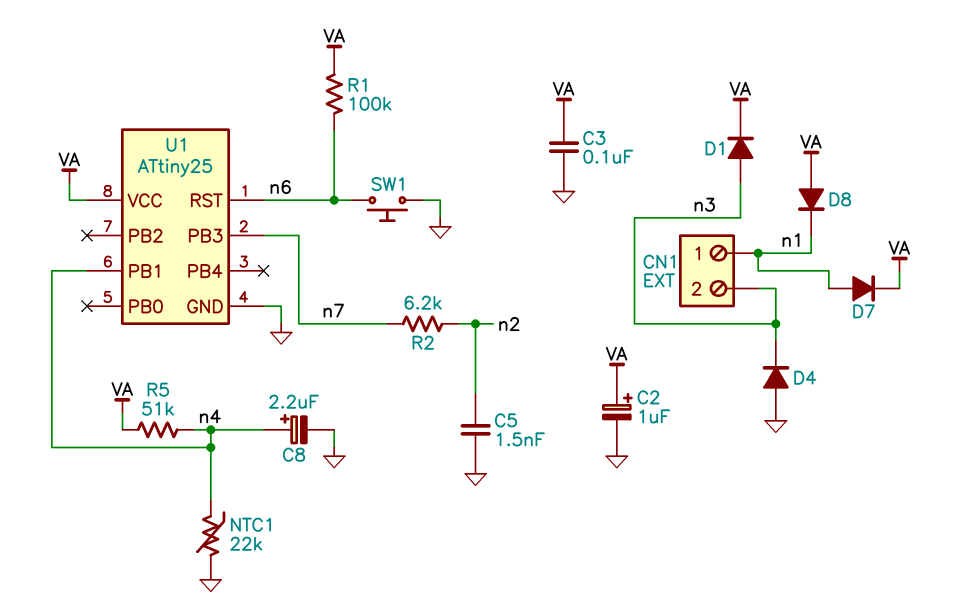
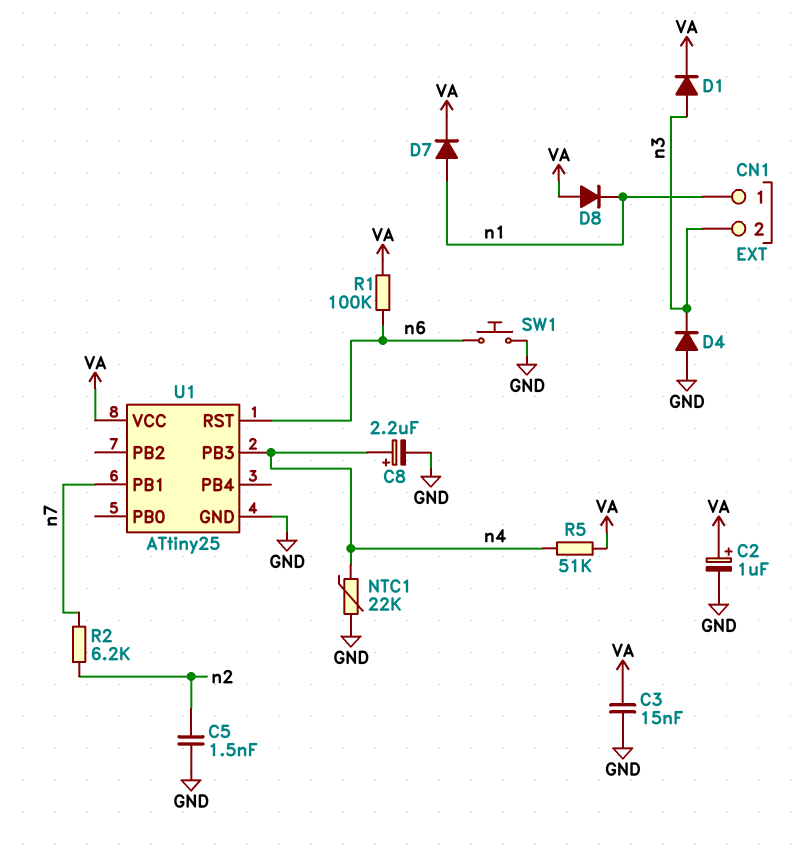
C3: 100nF (GND, VA) -> 15nF (GND, VA)
U1 pin PB1: n4 -> n7
U1 pin PB3: n7 -> n4

